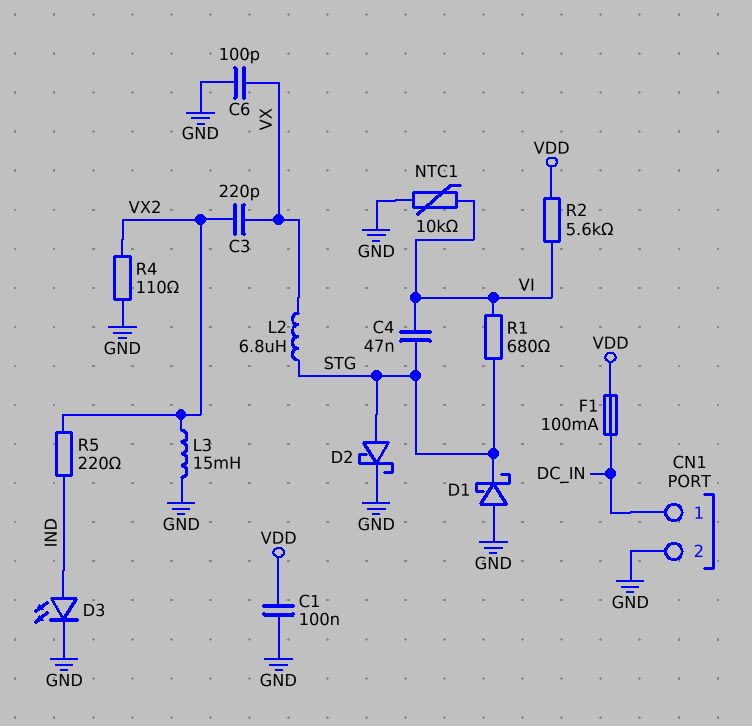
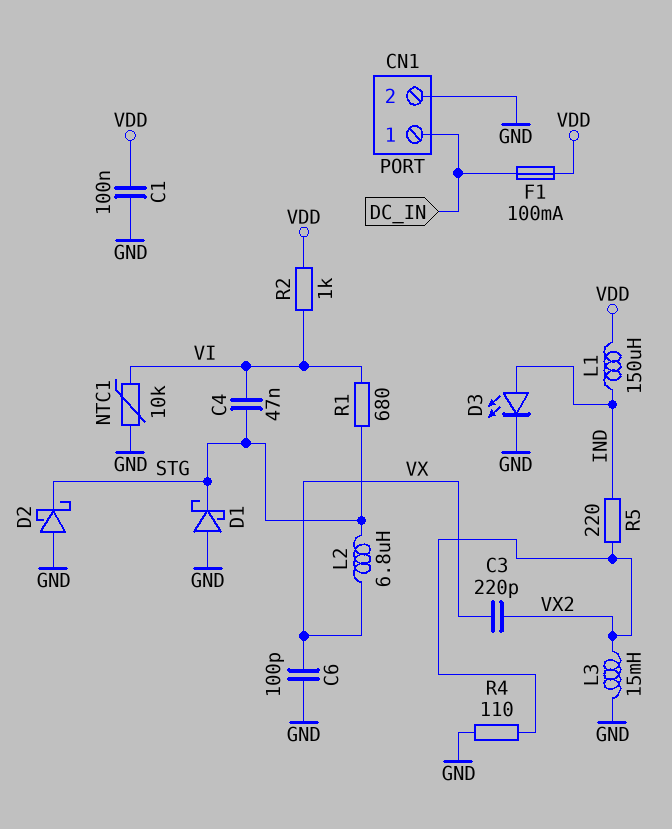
D2: schottky (A STG, K GND) -> schottky (A GND, K STG)
L1: none -> 150uH (IND, VDD)
R2: 5.6k (VDD, VI) -> 1k (VDD, VI)

